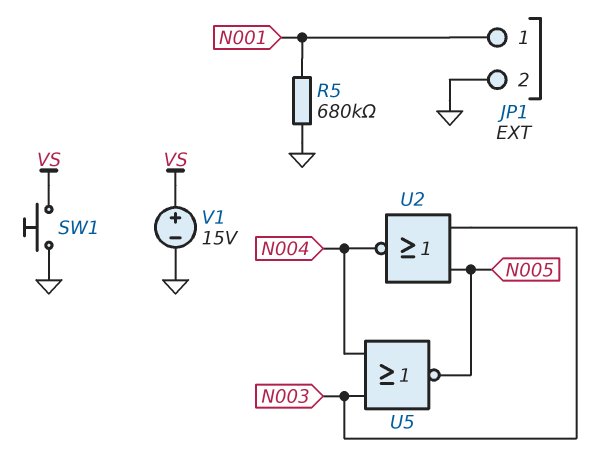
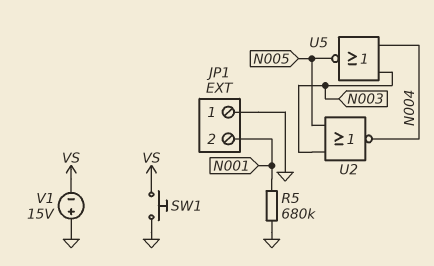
JP1 pin 1: N001 -> GND
JP1 pin 2: GND -> N001
V1: 15V (plus VS, minus GND) -> 15V (plus GND, minus VS)

